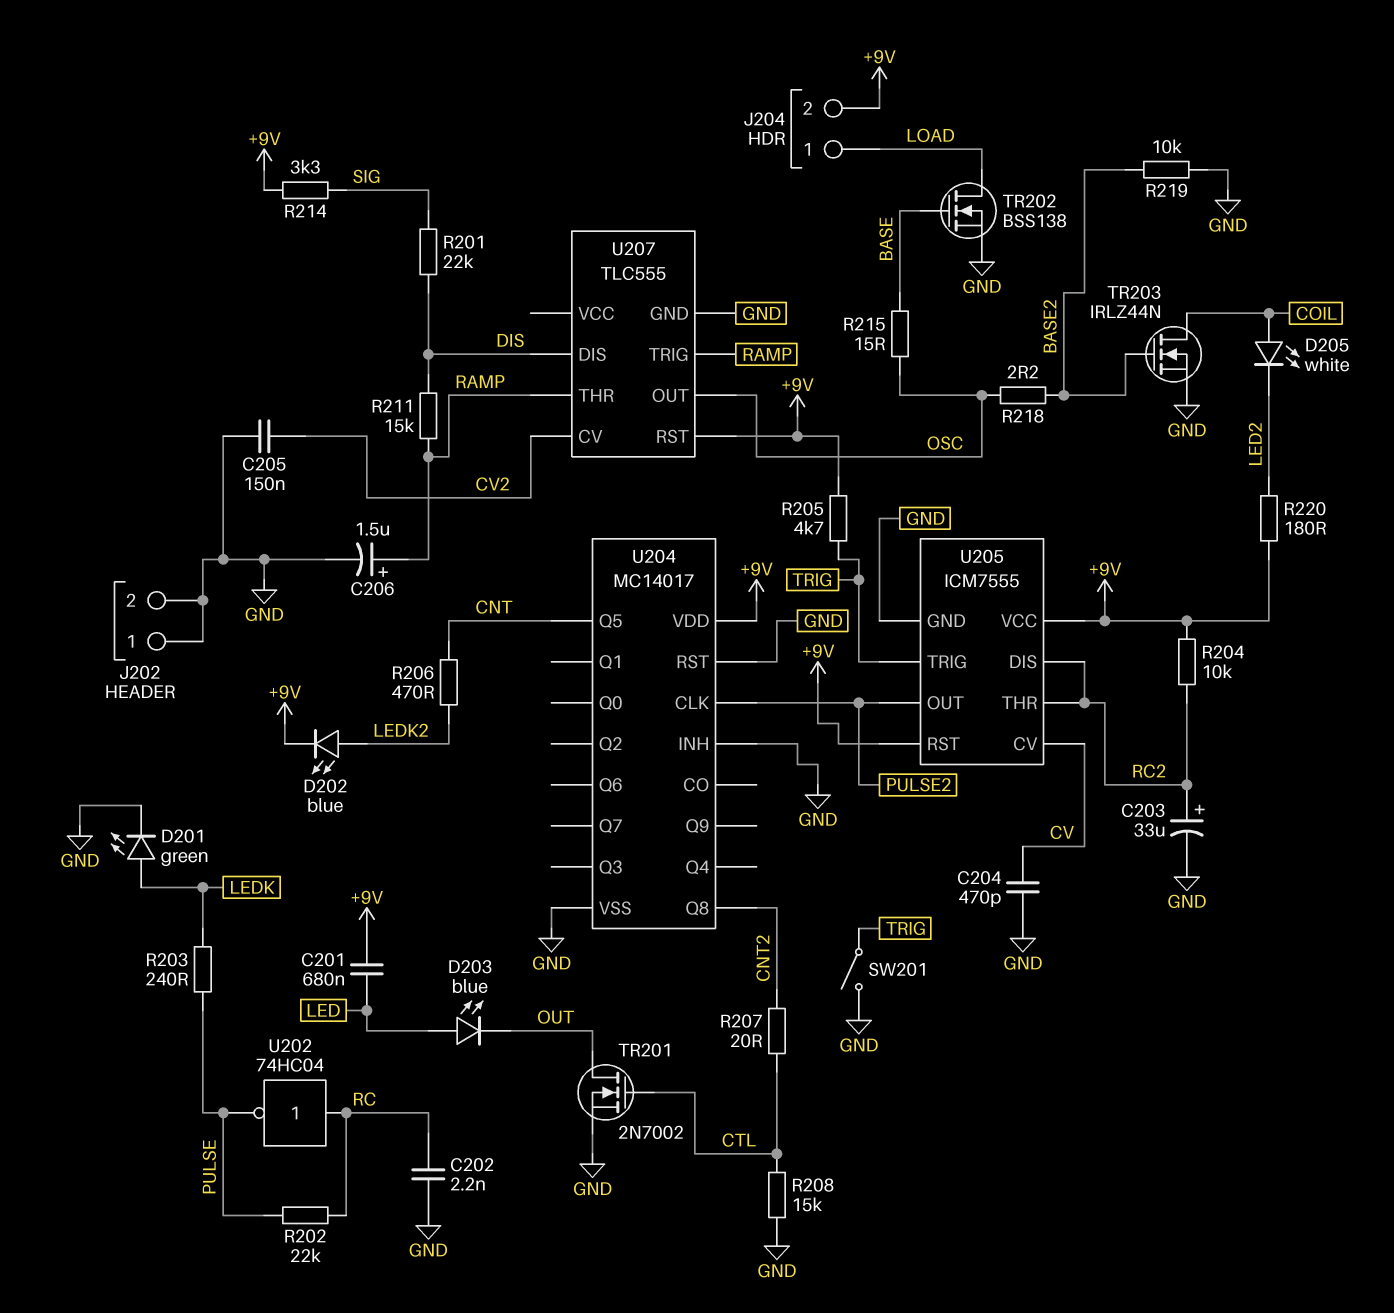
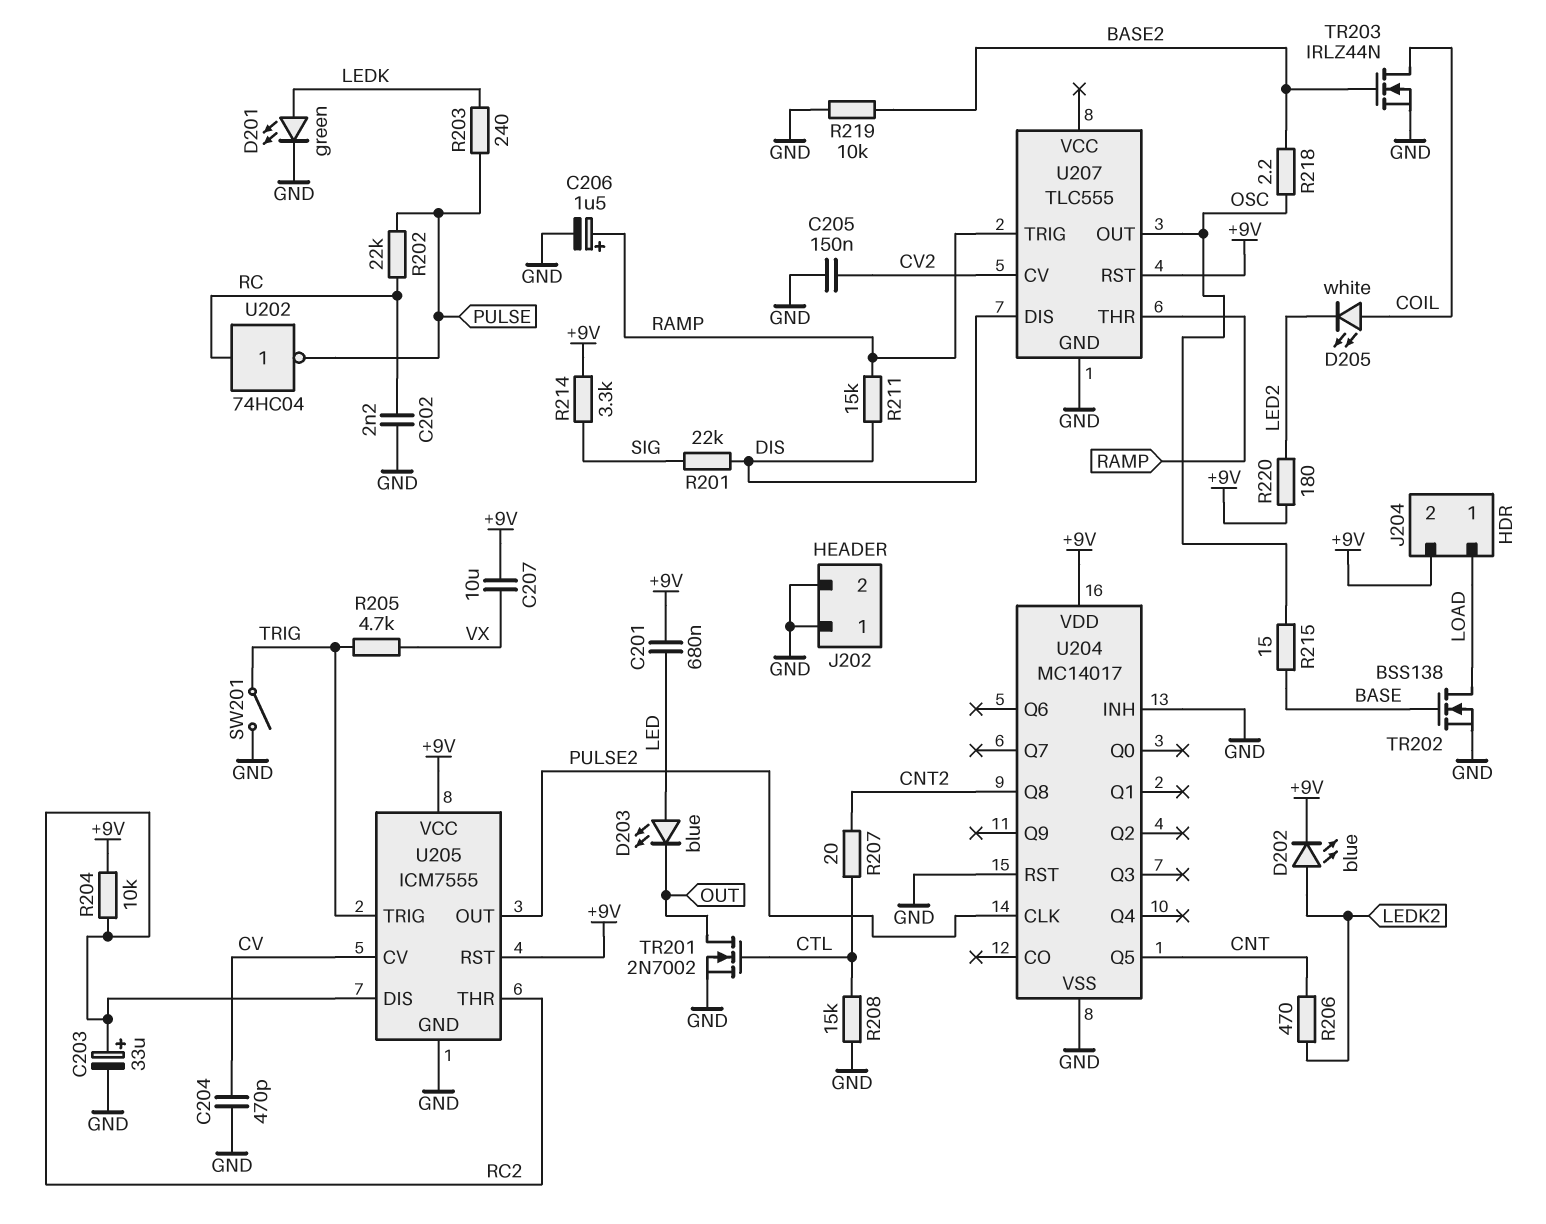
C207: none -> 10uF (+9V, VX)
R205: 4.7k (+9V, TRIG) -> 4.7k (TRIG, VX)

